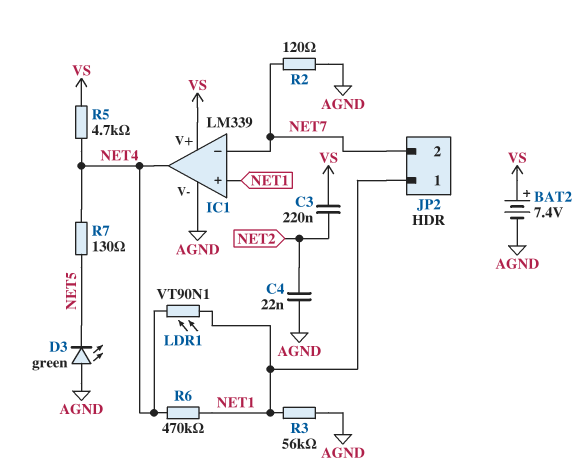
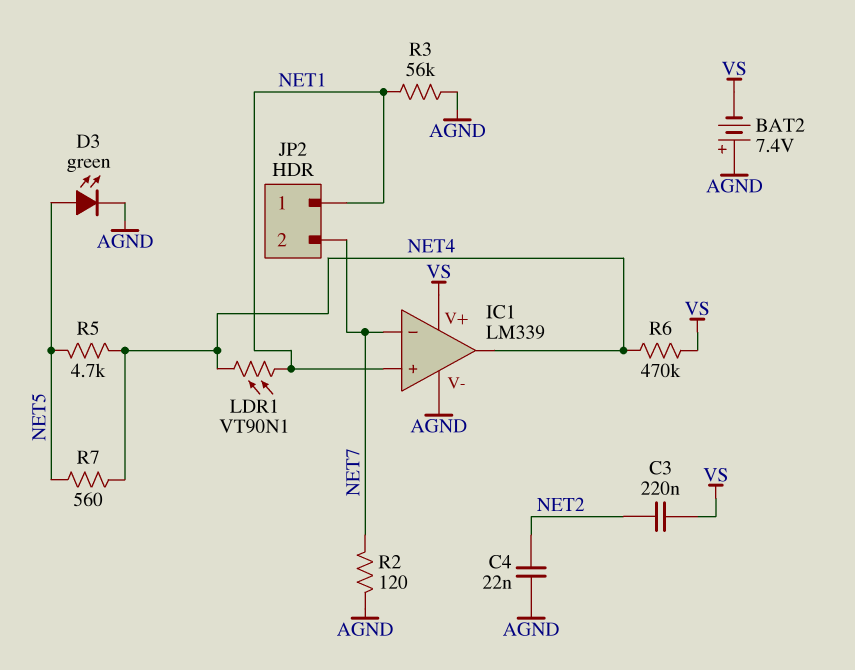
BAT2: 7.4V (plus VS, minus AGND) -> 7.4V (plus AGND, minus VS)
D3: LED green (A AGND, K NET5) -> LED green (A NET5, K AGND)
R5: 4.7k (NET4, VS) -> 4.7k (NET4, NET5)
R6: 470k (NET1, NET4) -> 470k (NET4, VS)
R7: 130 (NET4, NET5) -> 560 (NET4, NET5)

